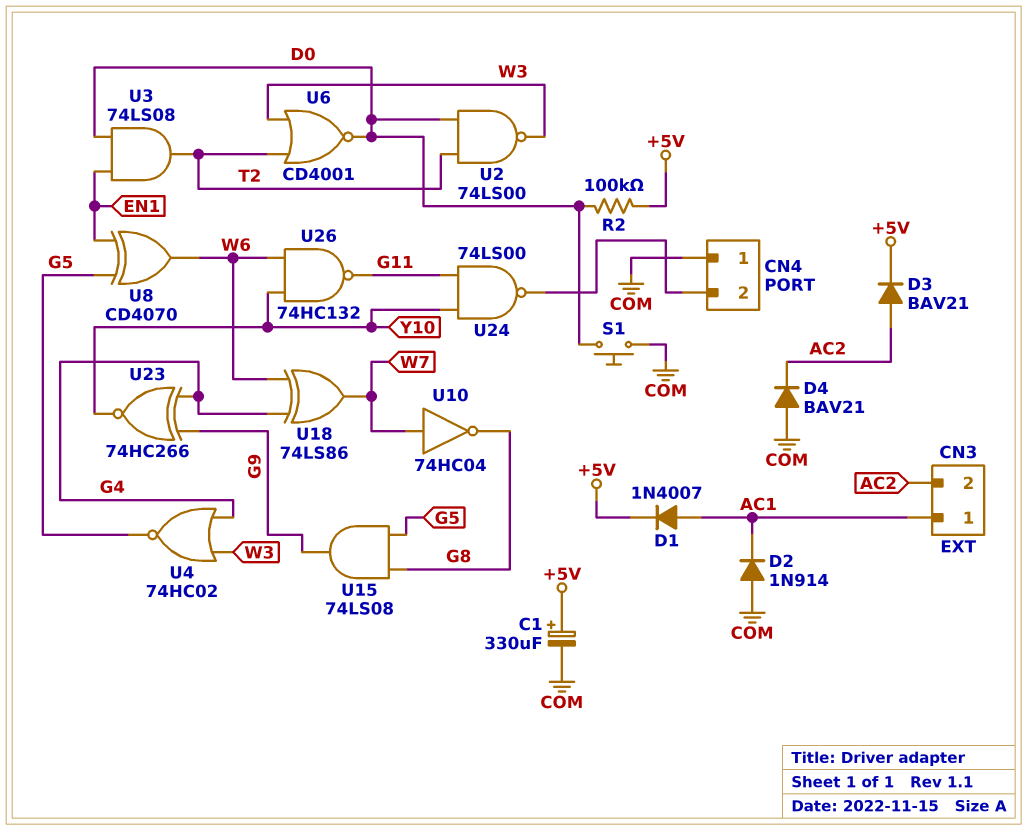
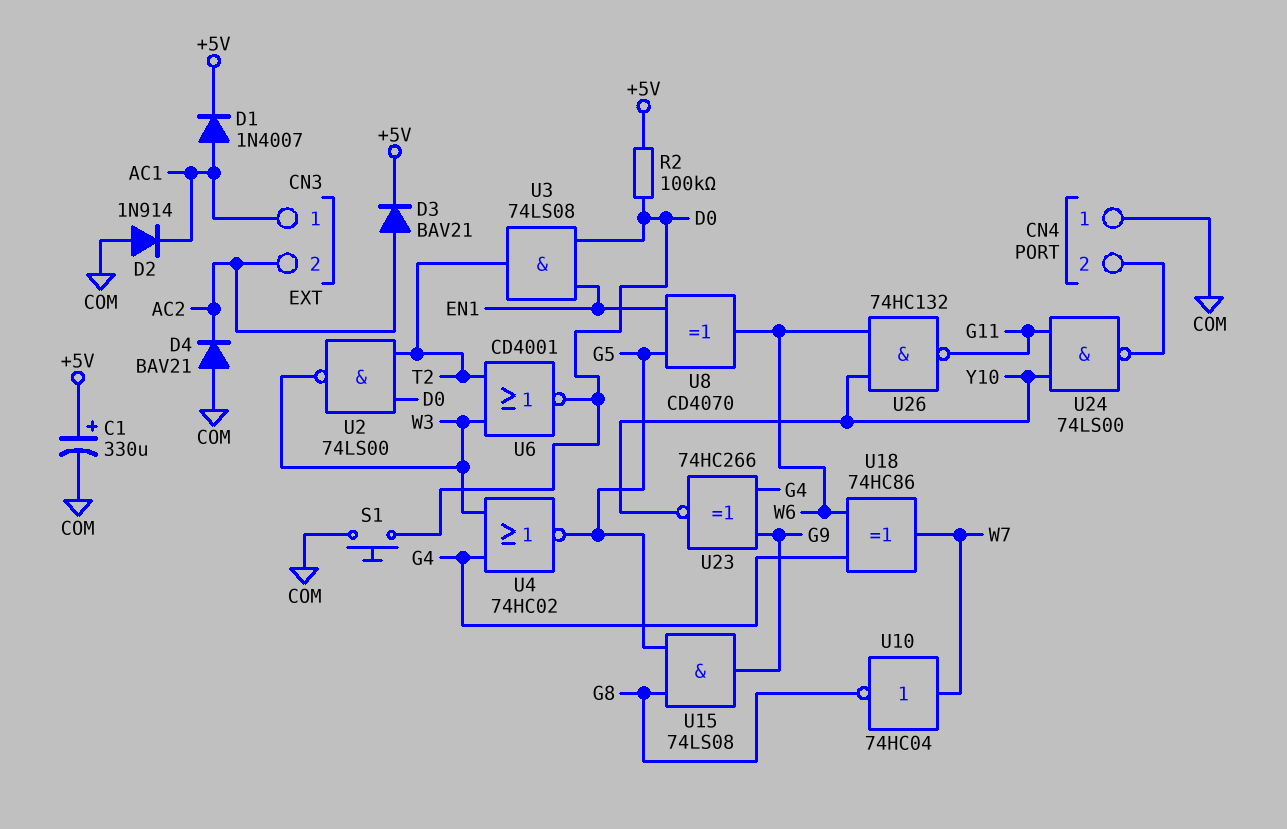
U18: XOR 74LS86 (in G4, in W6, out W7) -> XOR 74HC86 (in G4, in W6, out W7)

